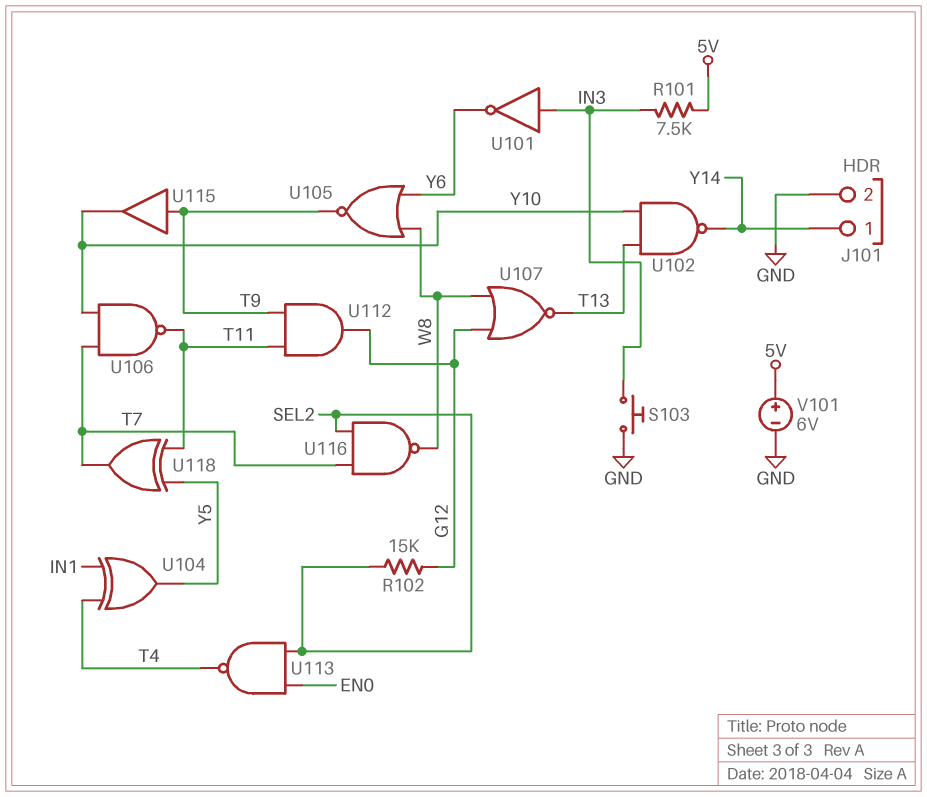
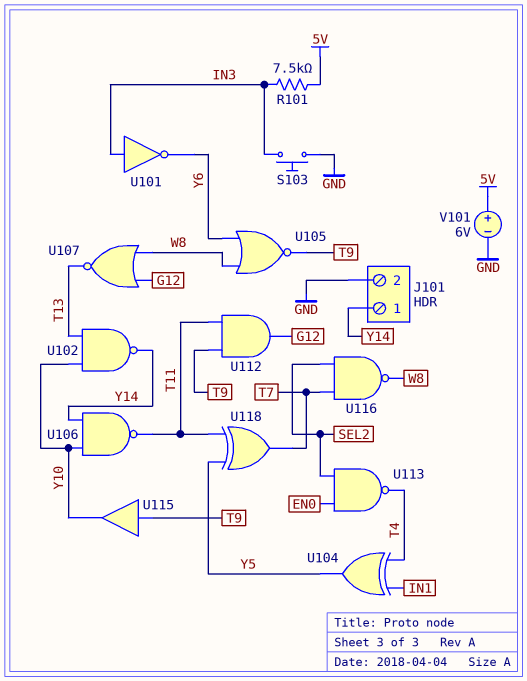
R102: 15k (G12, SEL2) -> none
U106: NAND (in T7, in Y10, out T11) -> NAND (in Y10, in Y14, out T11)

